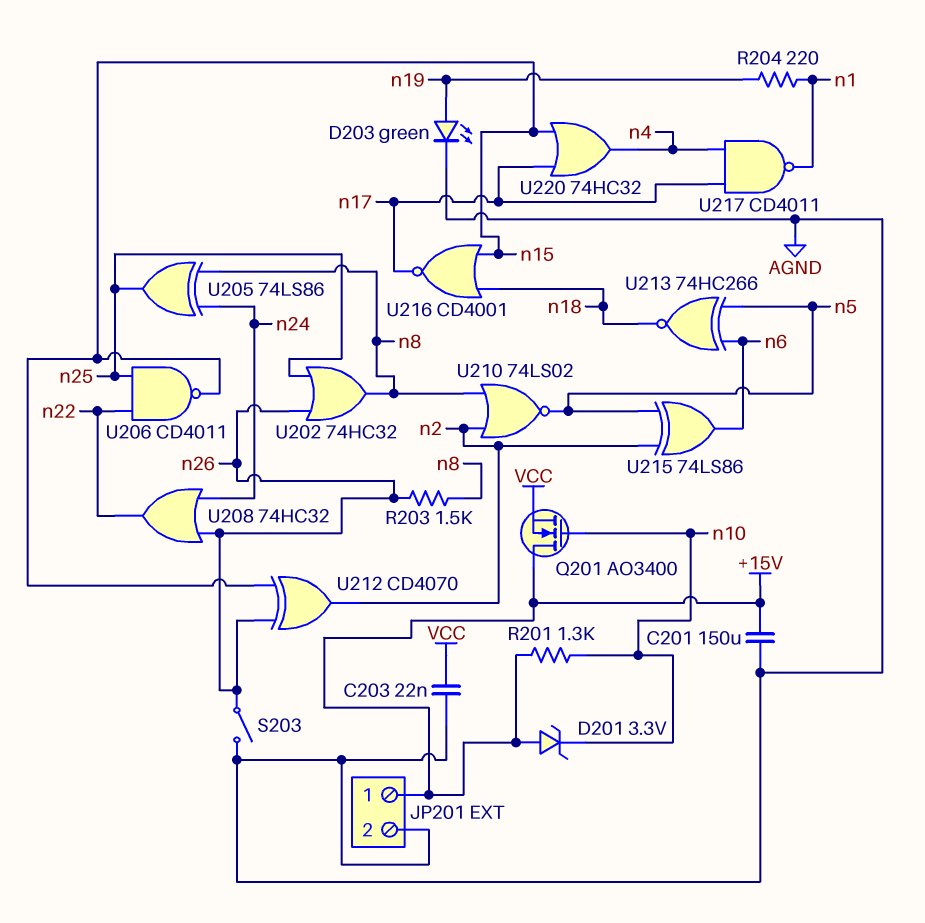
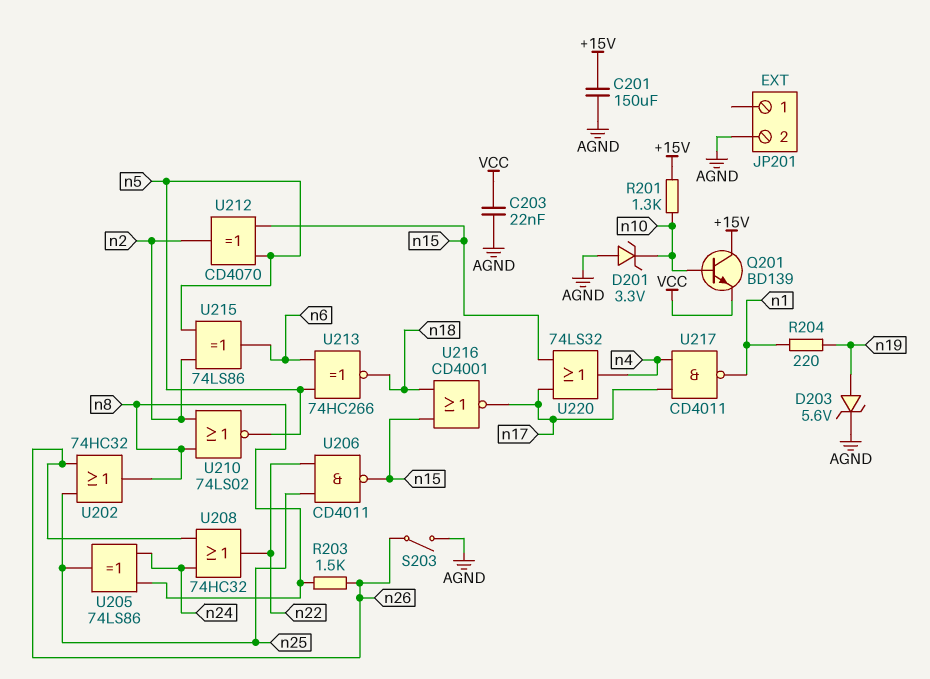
D201: zener 3.3V (A +15V, K n10) -> zener 3.3V (A AGND, K n10)
D203: LED green (A n19, K AGND) -> zener 5.6V (A n19, K AGND)
JP201 pin 1: +15V -> none
Q201: NMOS AO3400 (G n10, D +15V, S VCC) -> NPN BD139 (B n10, C +15V, E VCC)
U212: XOR CD4070 (in n15, in n26, out n2) -> XOR CD4070 (in n5, in n15, out n2)
U220: OR 74HC32 (in n15, in n17, out n4) -> OR 74LS32 (in n15, in n17, out n4)

